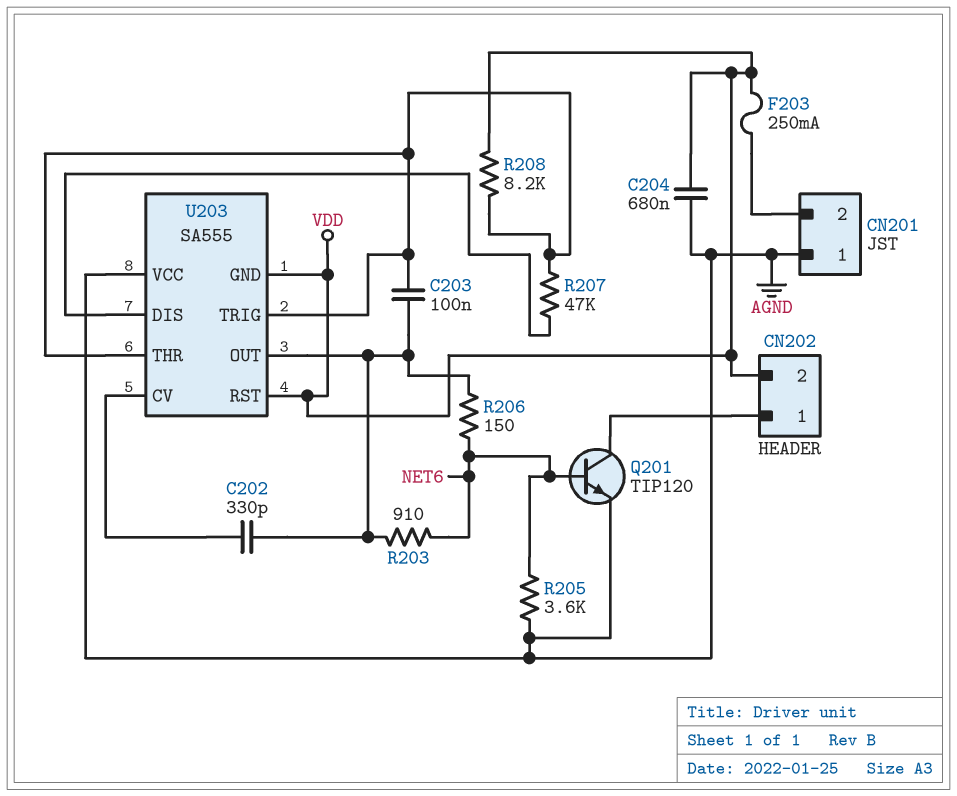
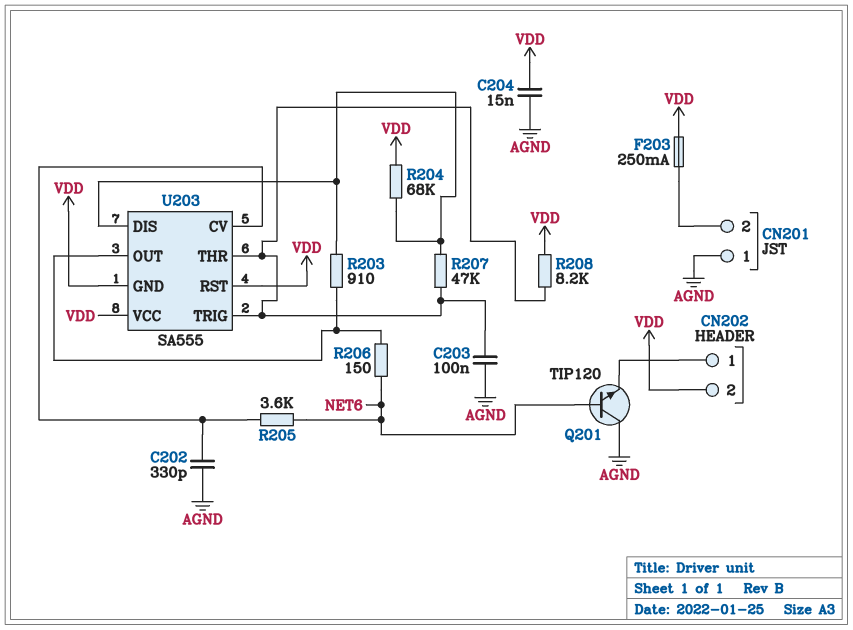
C202: 330pF (U203/CV, U203/OUT) -> 330pF (AGND, U203/CV)
C203: 100nF (U203/OUT, U203/THR) -> 100nF (AGND, U203/THR)
C204: 680nF (AGND, VDD) -> 15nF (AGND, VDD)
Q201: NPN TIP120 (B NET6, C CN202/1, E AGND) -> NPN TIP120 (B NET6, C AGND, E CN202/1)
R203: 910 (NET6, U203/OUT) -> 910 (U203/DIS, U203/OUT)
R204: none -> 68k (U203/DIS, VDD)
R205: 3.6k (AGND, NET6) -> 3.6k (NET6, U203/CV)
U203 pin VCC: AGND -> VDD

